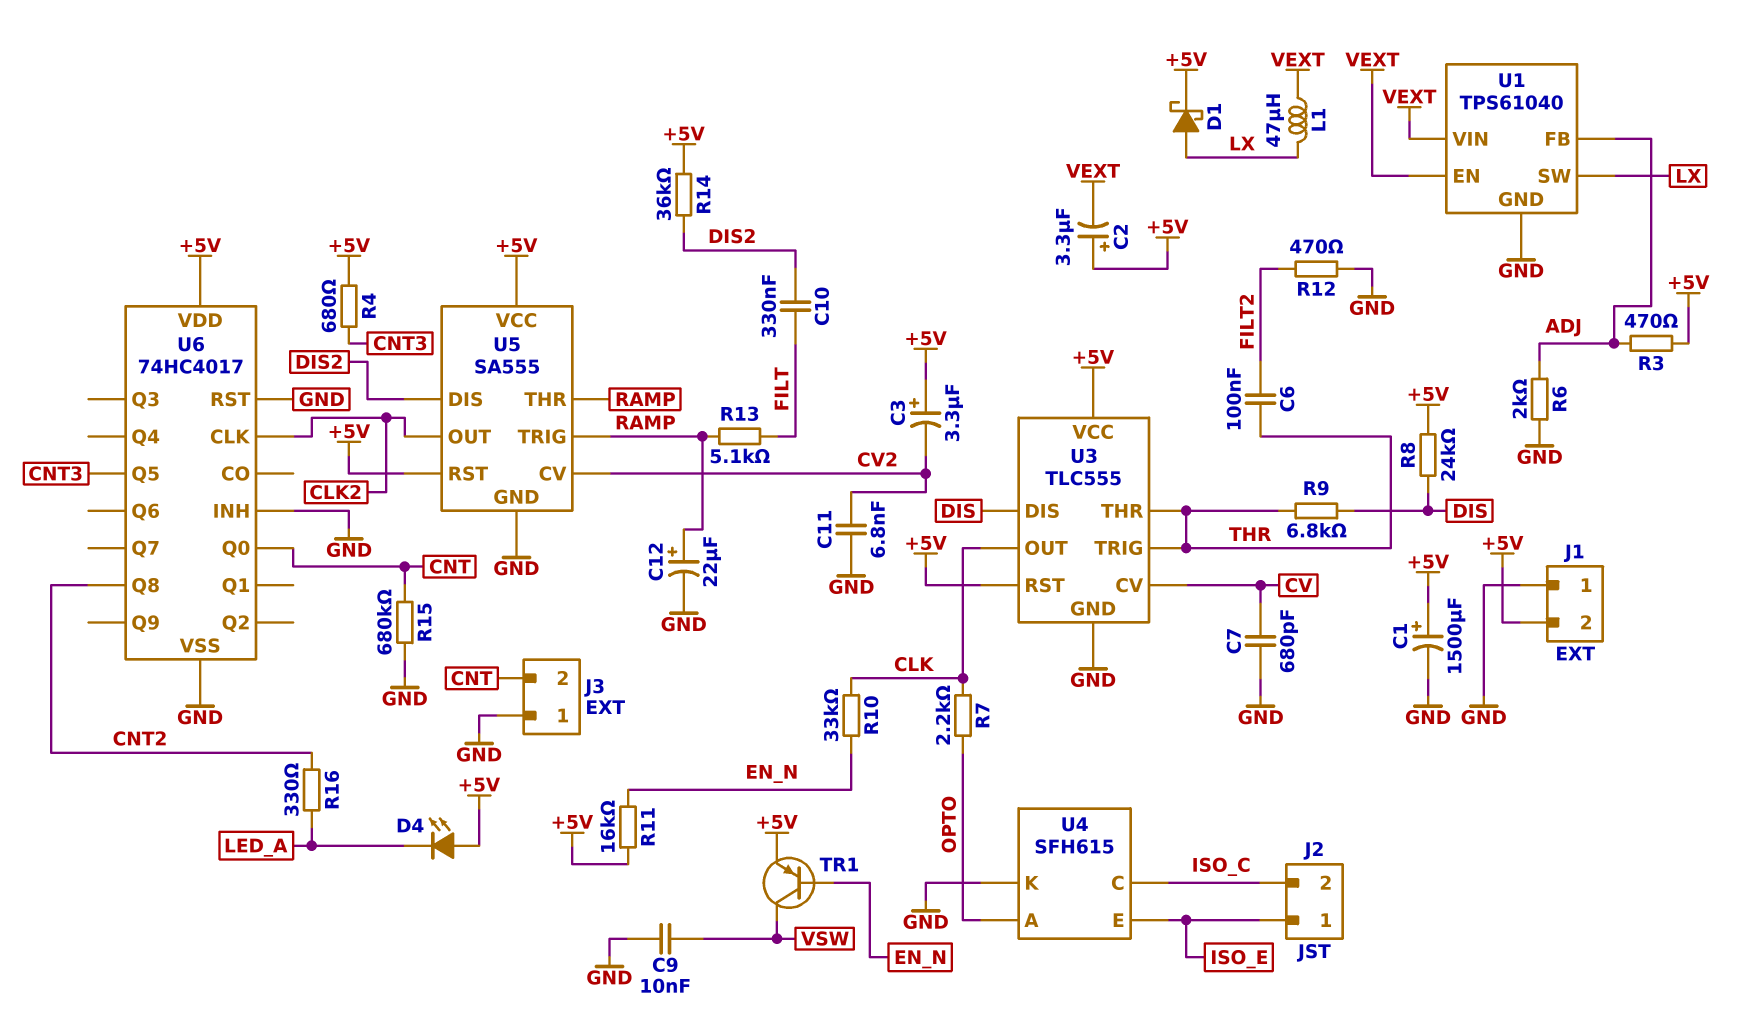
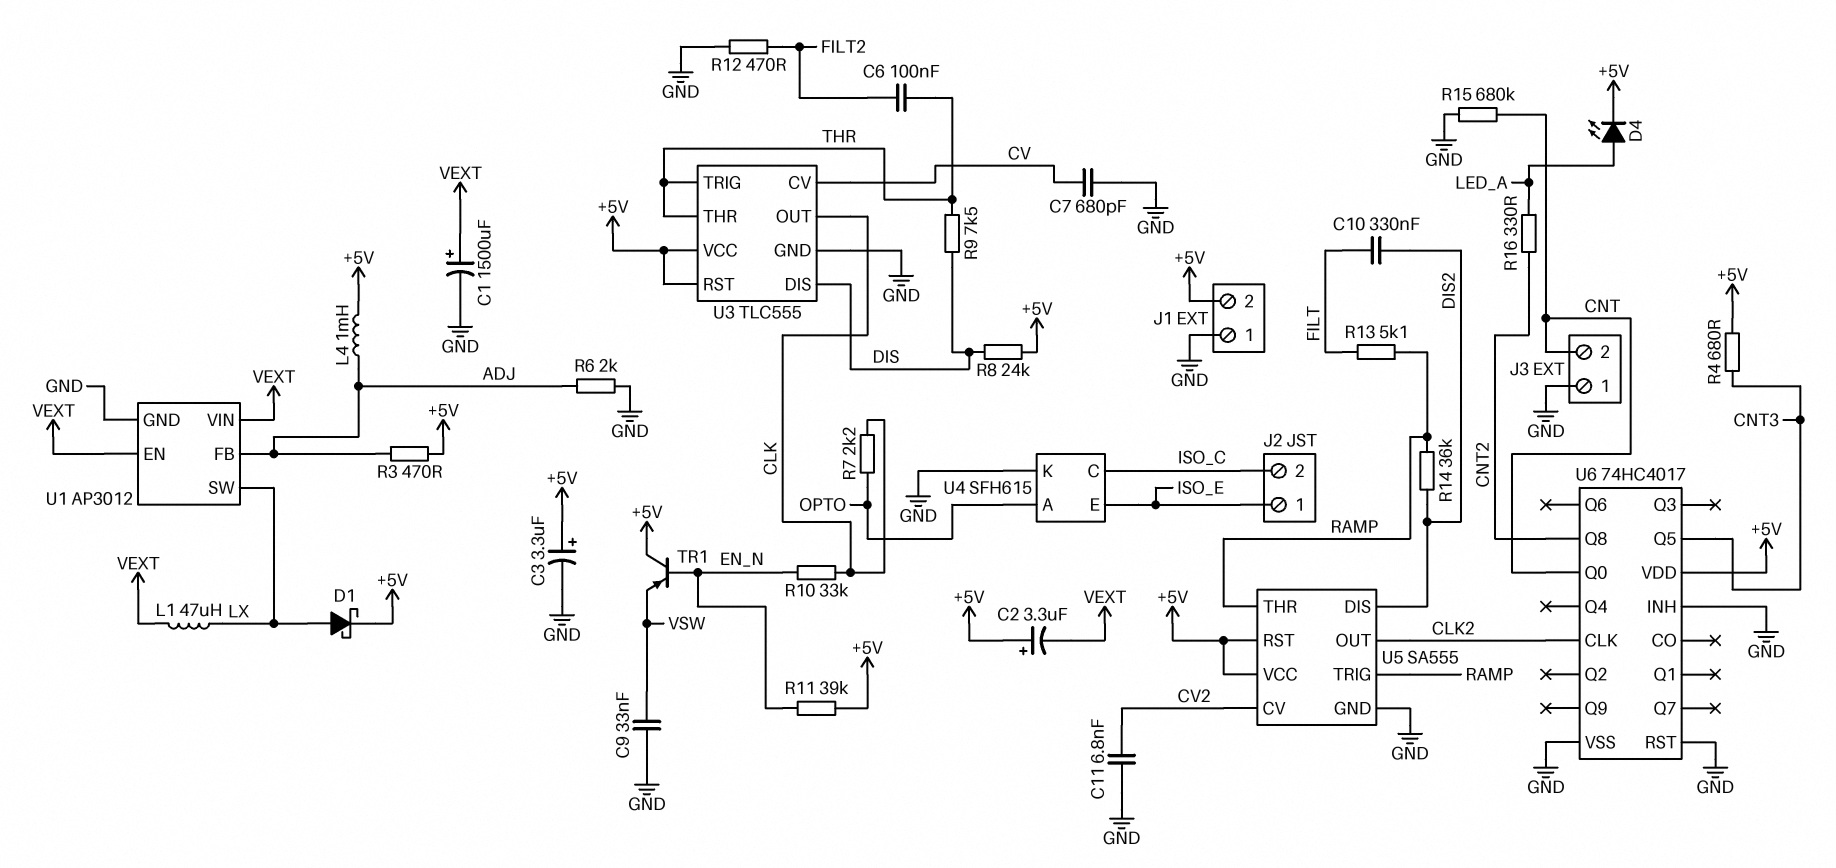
C1: 1500uF (plus +5V, minus GND) -> 1500uF (plus VEXT, minus GND)
C3: 3.3uF (plus +5V, minus CV2) -> 3.3uF (plus +5V, minus GND)
C9: 10nF (GND, VSW) -> 33nF (GND, VSW)
C12: 22uF (plus RAMP, minus GND) -> none
D4: LED (A +5V, K LED_A) -> LED (A LED_A, K +5V)
L4: none -> 1mH (+5V, ADJ)
R9: 6.8k (DIS, THR) -> 7.5k (DIS, THR)
R11: 16k (+5V, EN_N) -> 39k (+5V, EN_N)
R14: 36k (+5V, DIS2) -> 36k (DIS2, RAMP)
TR1: PNP (B EN_N, C VSW, E +5V) -> PNP (B EN_N, C +5V, E VSW)
U1: TPS61040 -> AP3012

